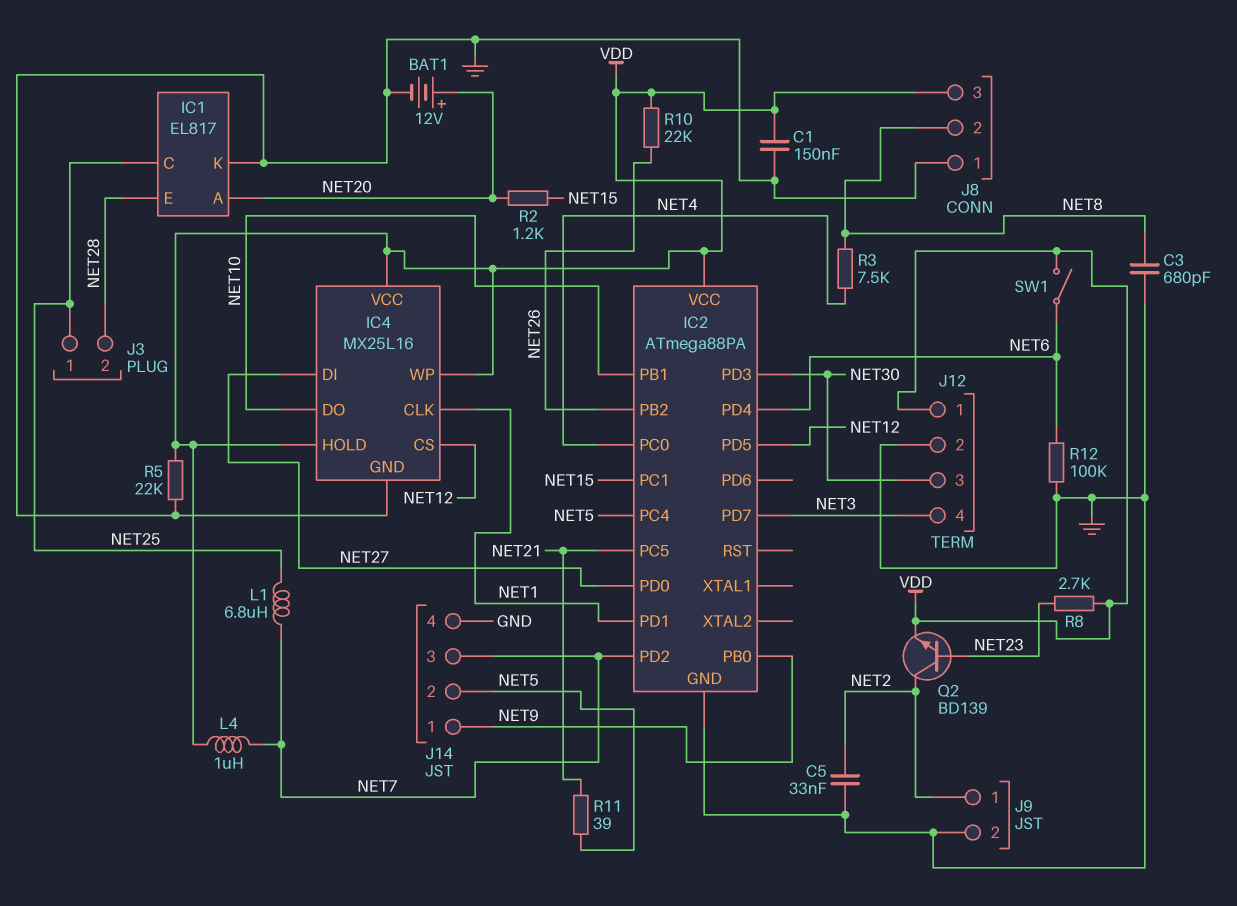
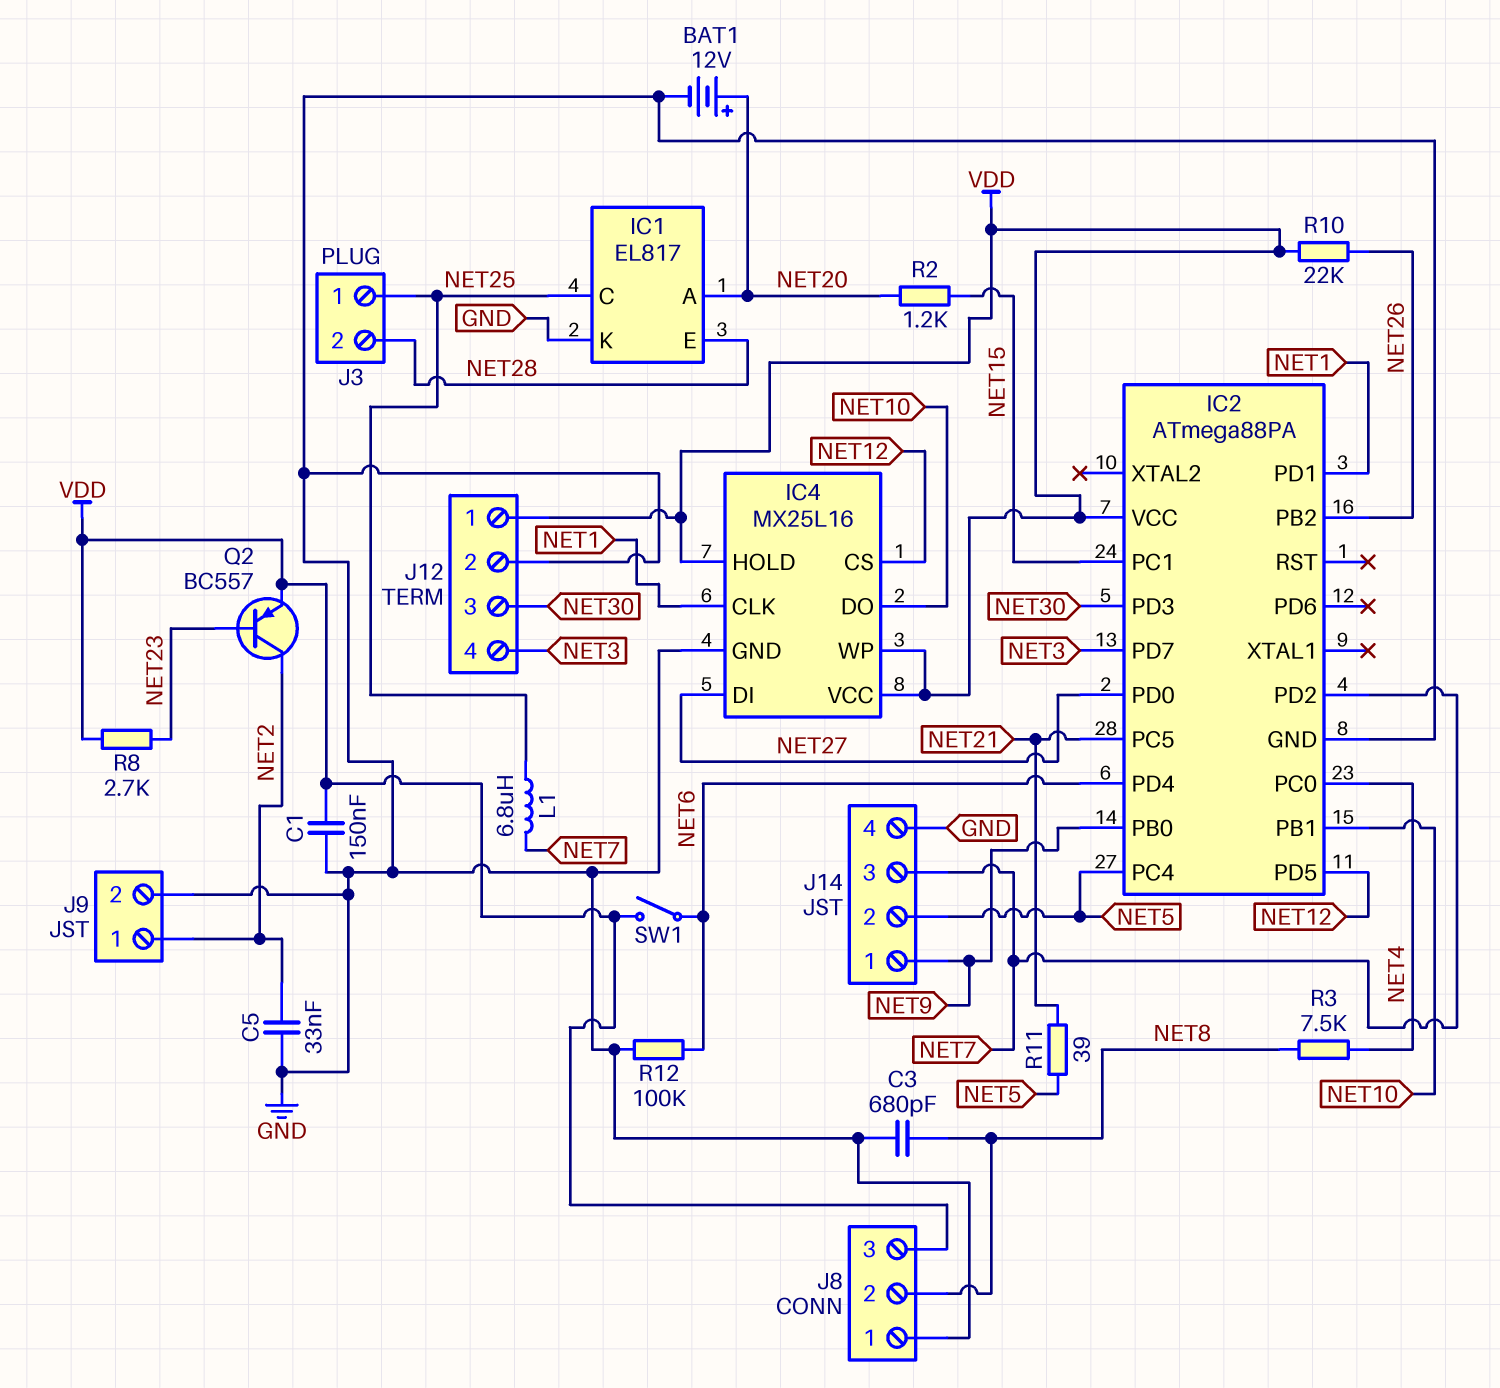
L4: 1uH (NET7, VDD) -> none
Q2: NPN BD139 (B NET23, C NET2, E VDD) -> PNP BC557 (B NET23, C NET2, E VDD)
R5: 22k (GND, VDD) -> none

